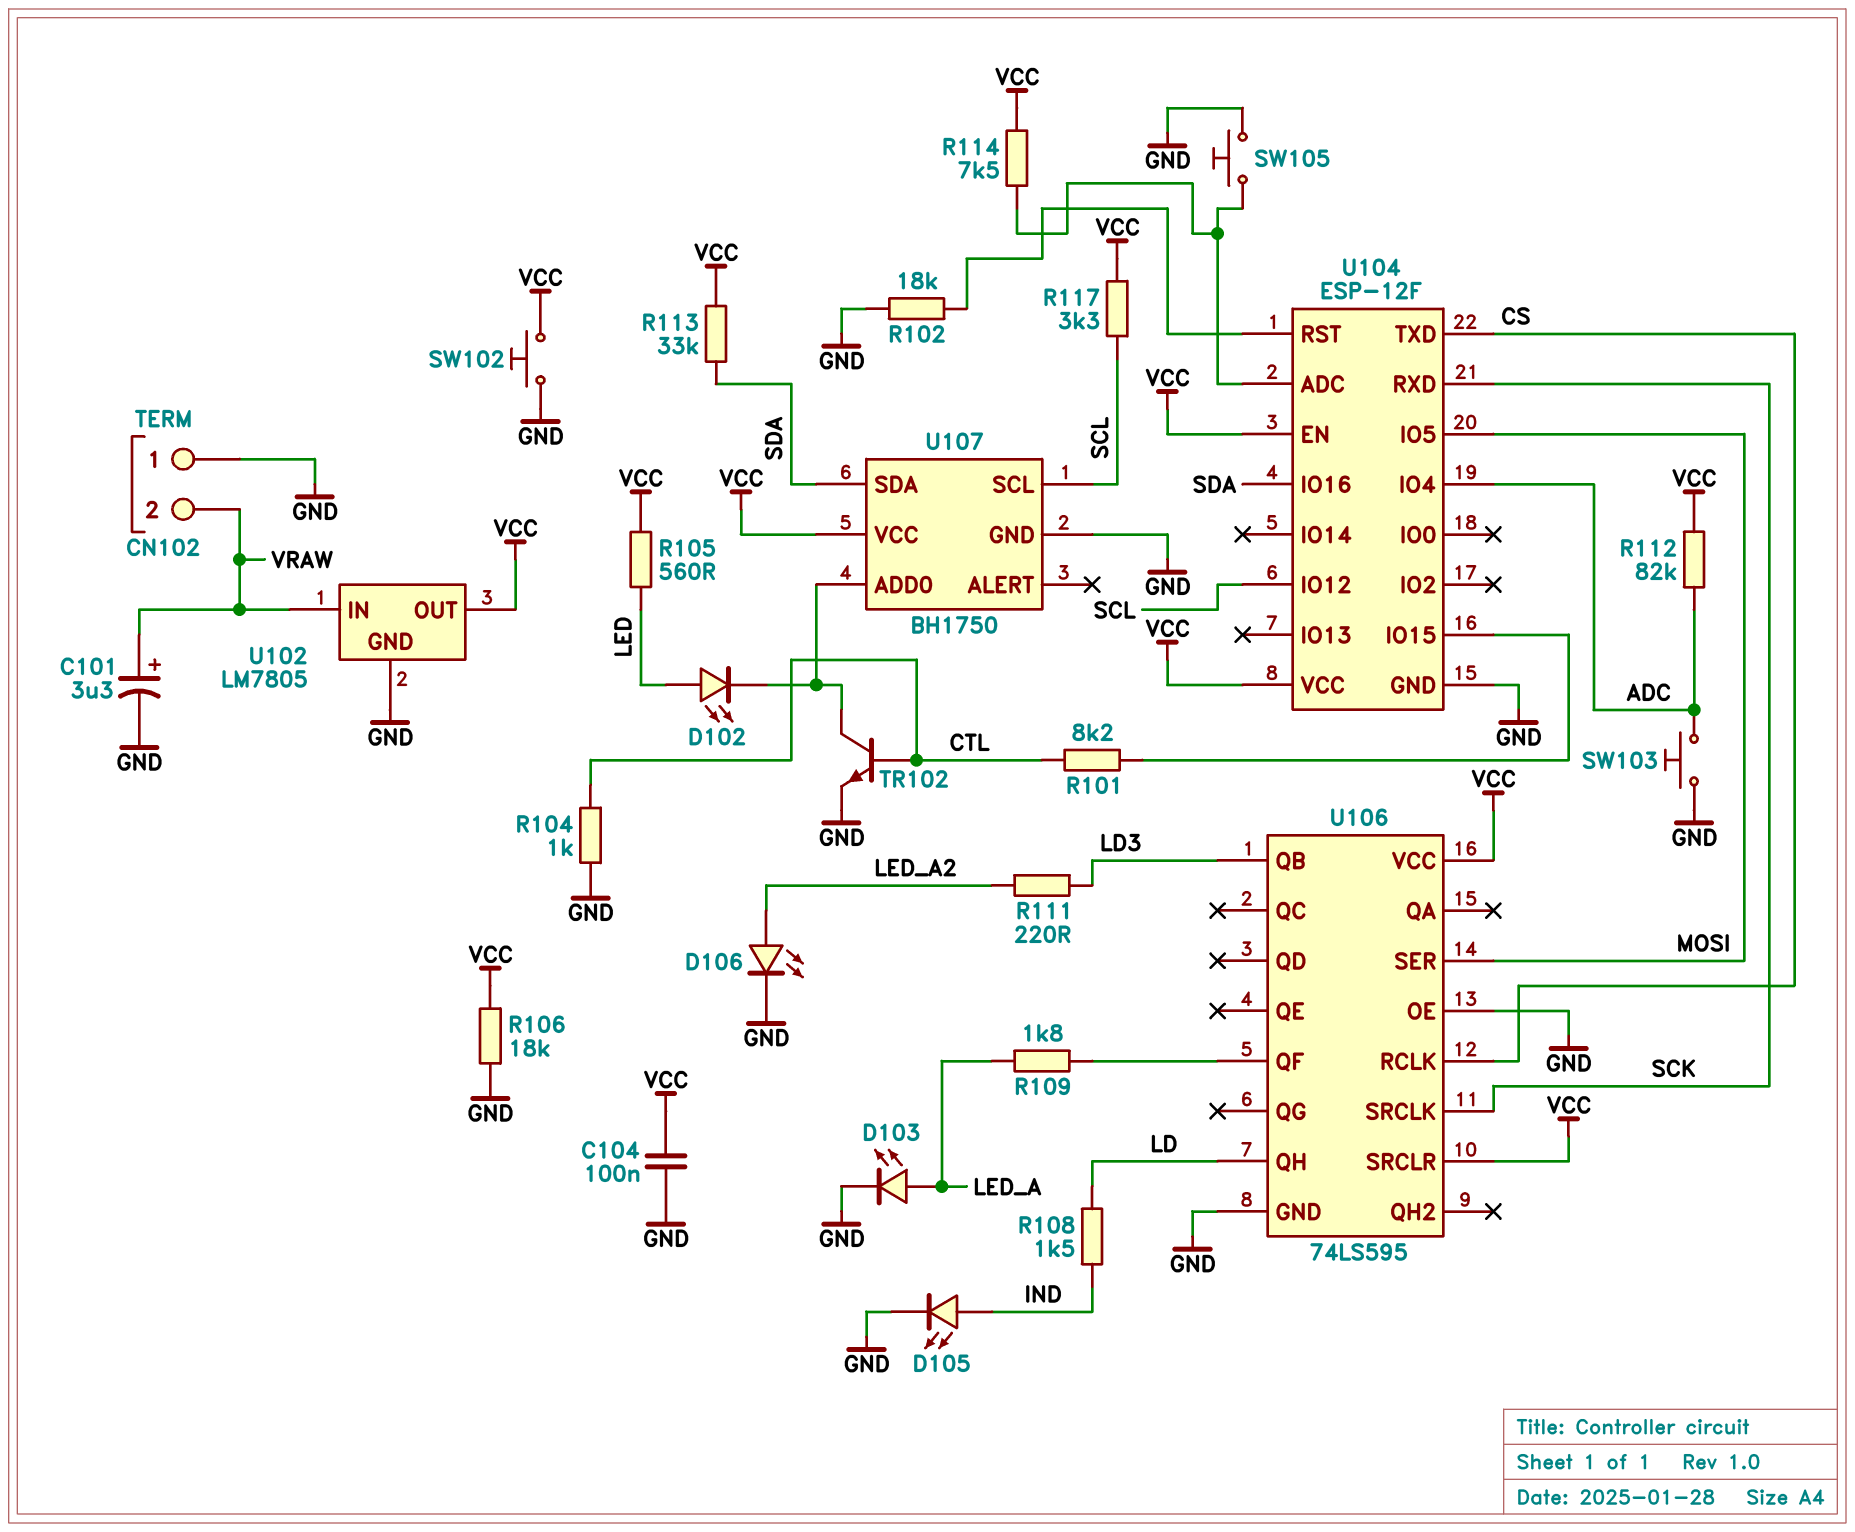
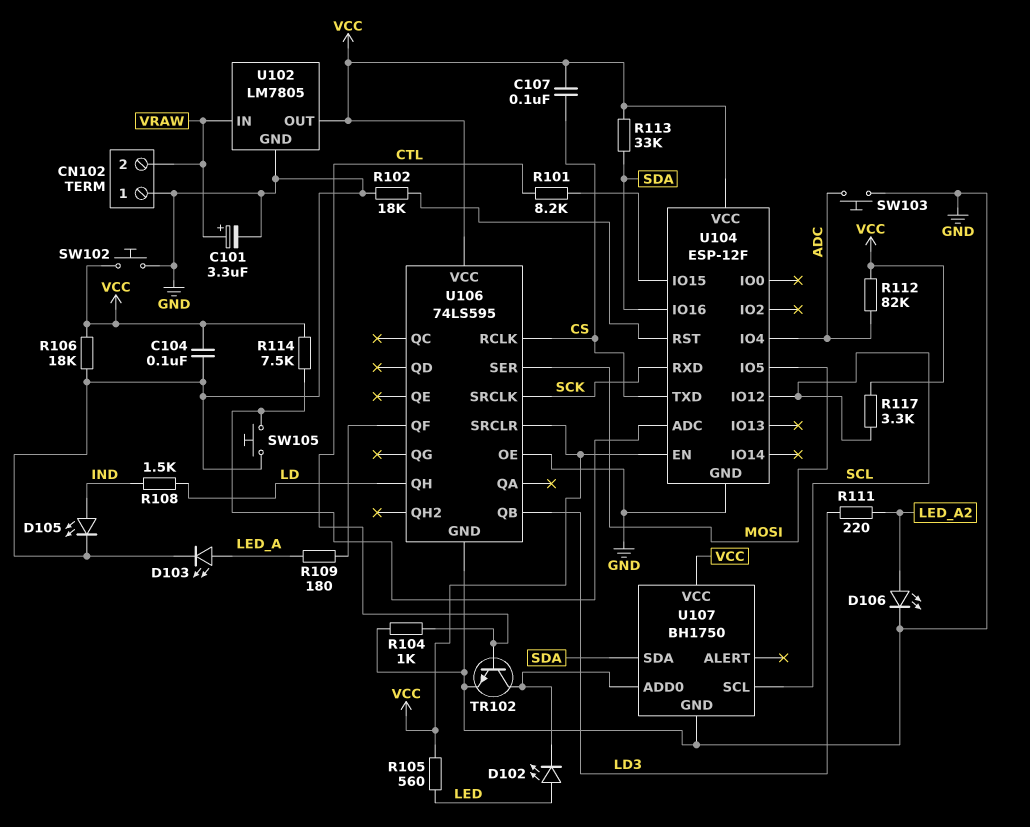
C107: none -> 100nF (CS, VCC)
R109: 1.8k (LED_A, U106/QF) -> 180 (LED_A, U106/QF)

